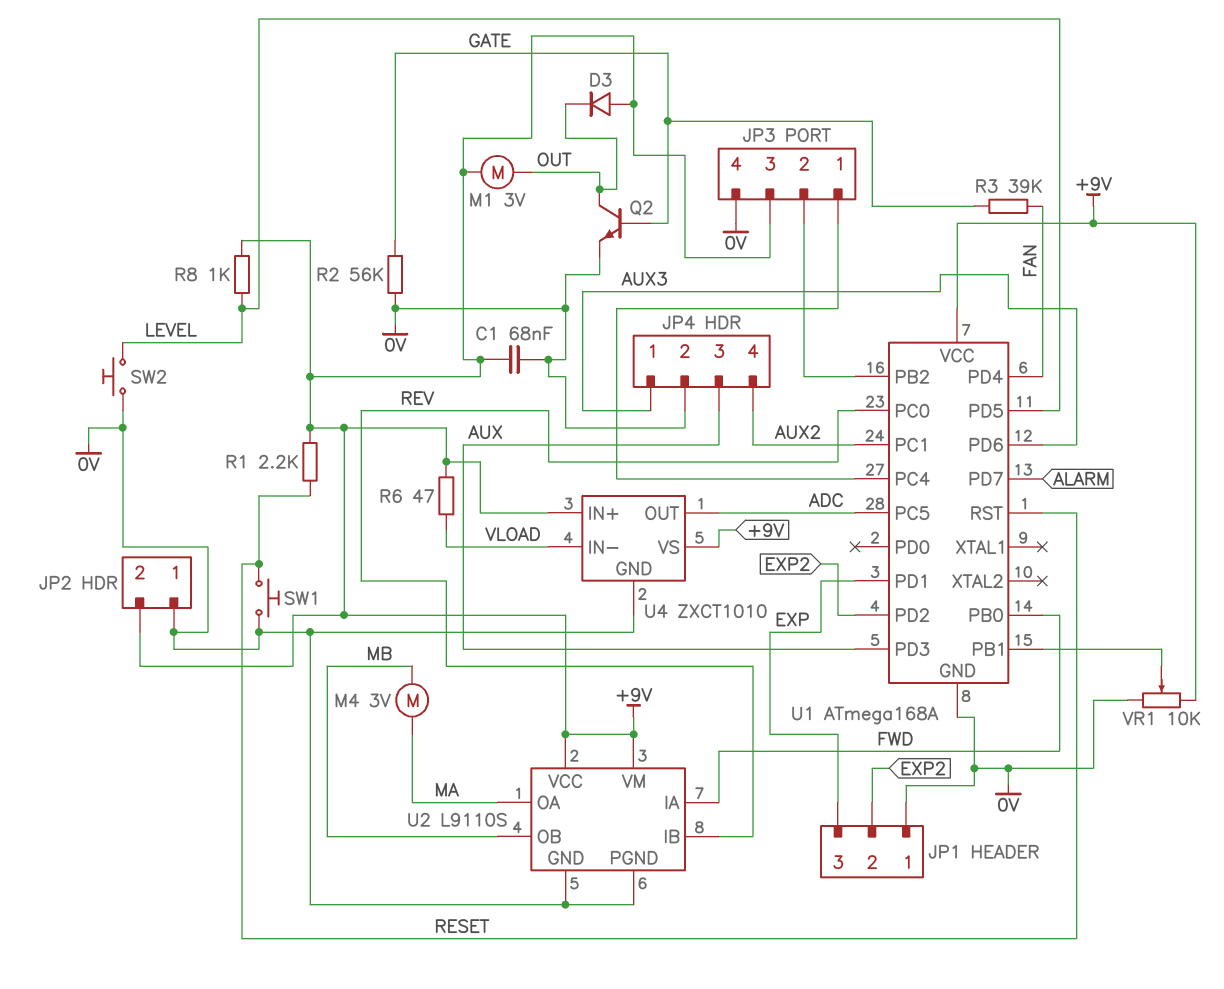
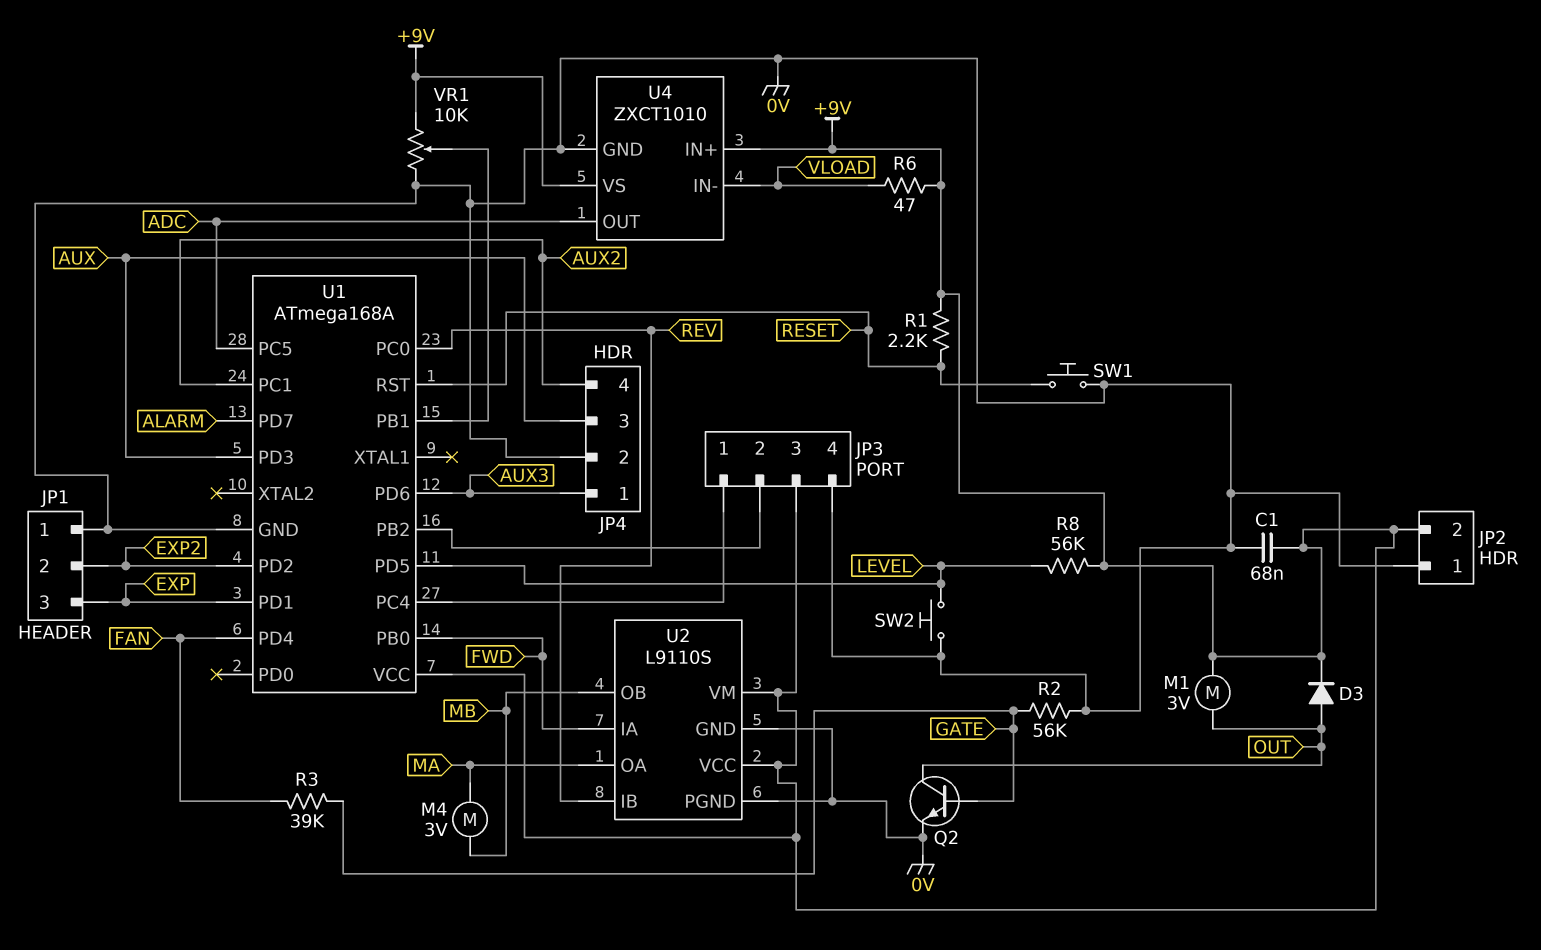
D3: diode (A +9V, K OUT) -> diode (A OUT, K +9V)
R8: 1k (+9V, LEVEL) -> 56k (+9V, LEVEL)

